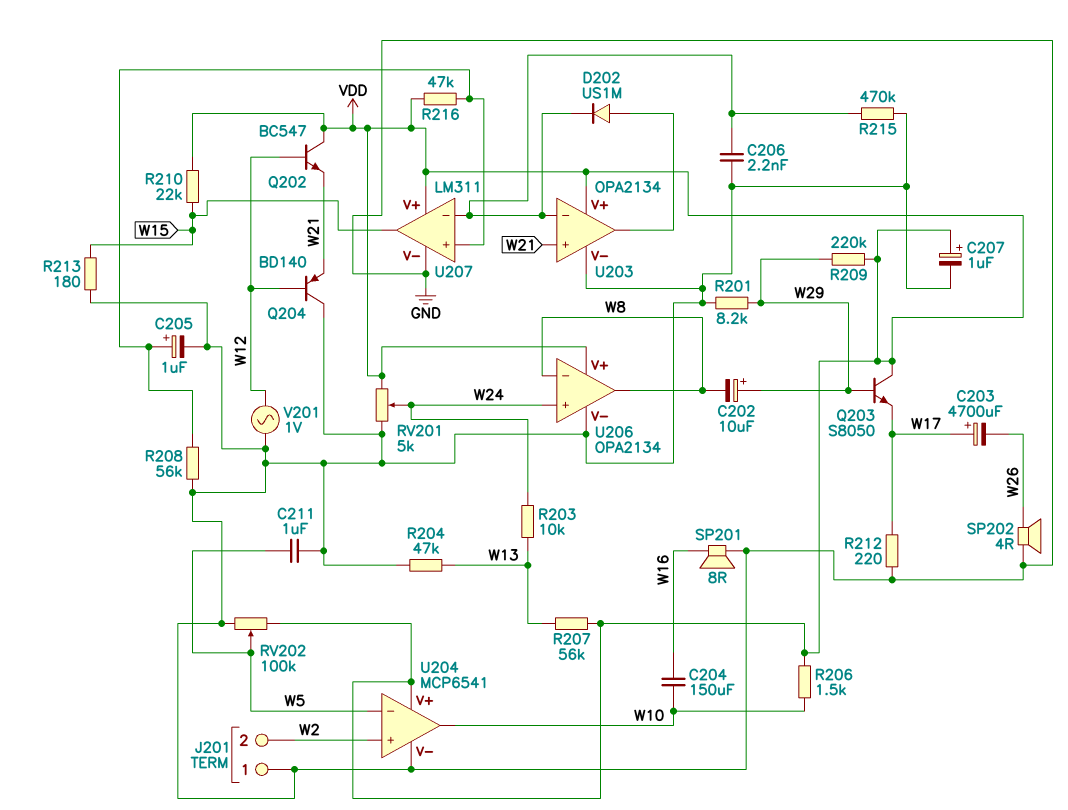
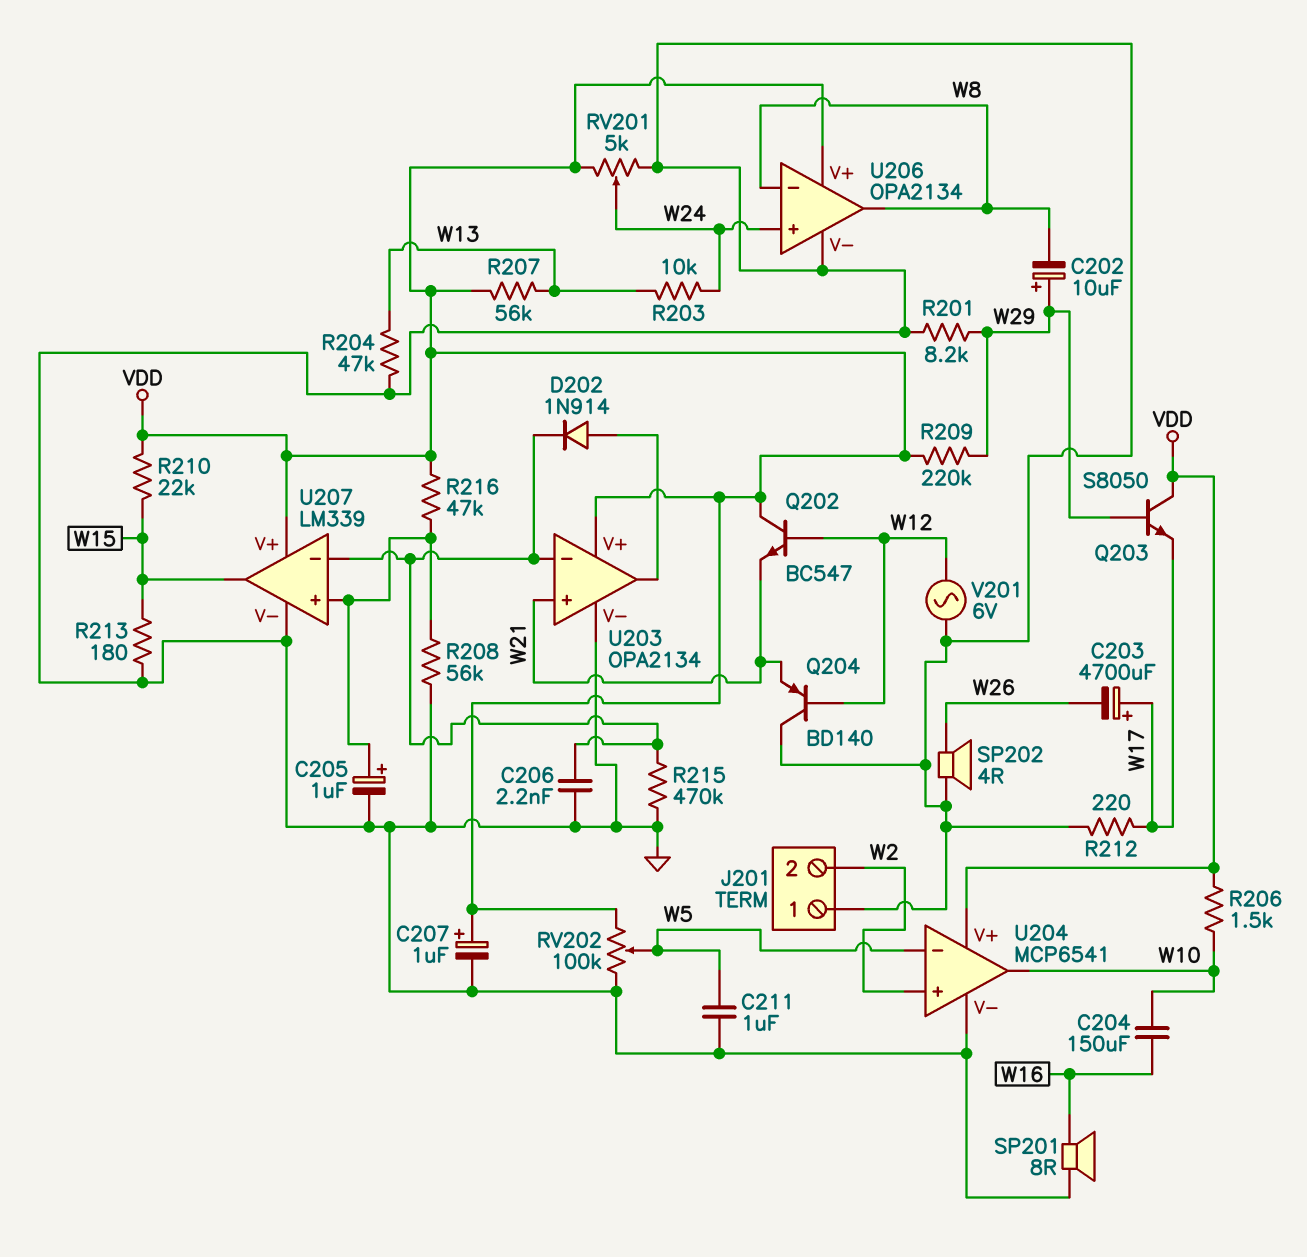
D202: diode US1M (A U203/out, K U203/in-) -> diode 1N914 (A U203/out, K U203/in-)
U207: LM311 -> LM339
V201: AC 1V (GND, W12) -> AC 6V (GND, W12)

